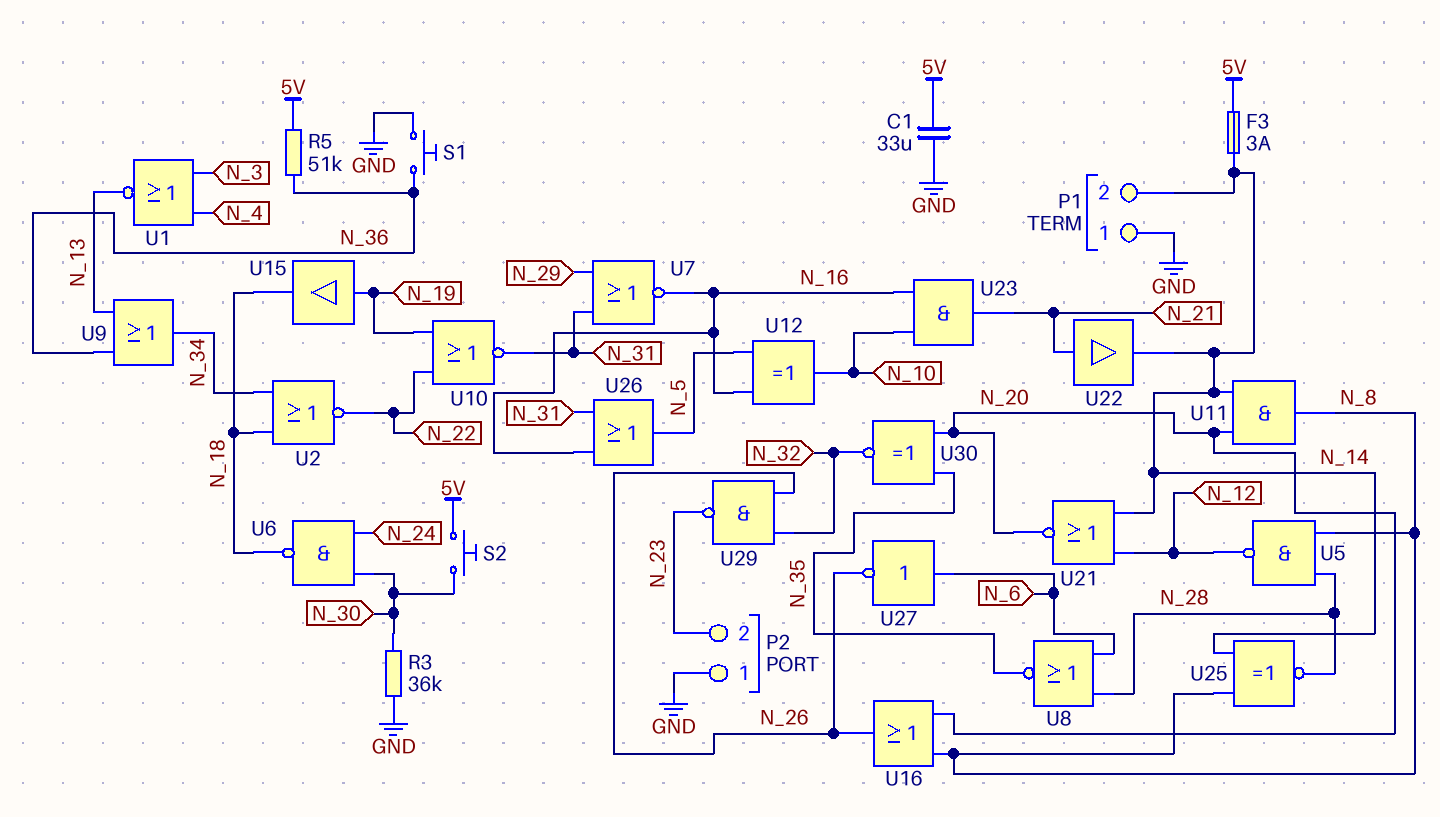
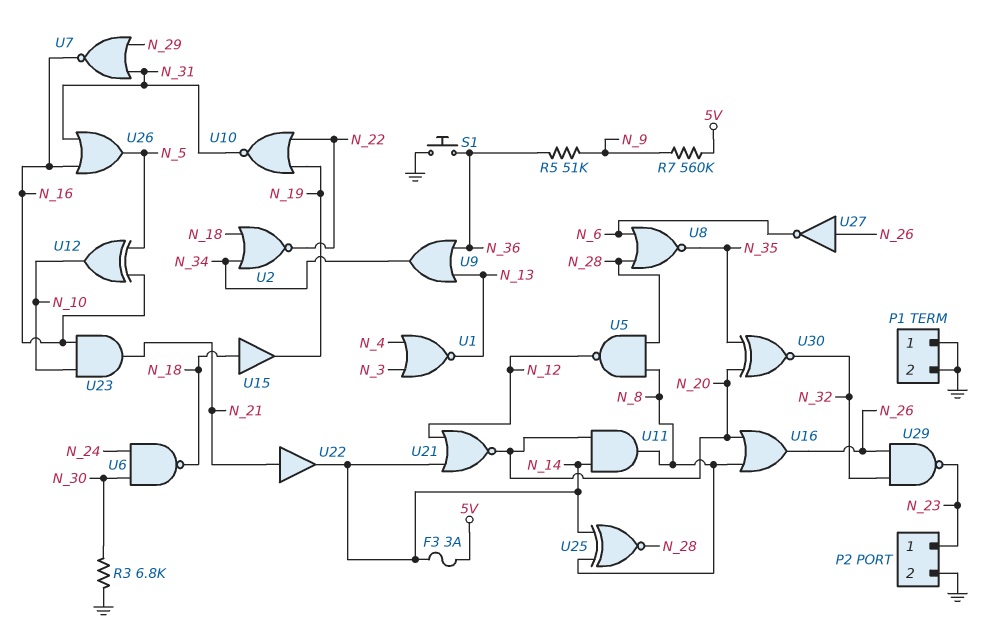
C1: 33uF (5V, GND) -> none
P1 pin 2: N_14 -> GND
P2 pin 1: GND -> N_23
P2 pin 2: N_23 -> GND
R3: 36k (GND, N_30) -> 6.8k (GND, N_30)
R5: 51k (5V, N_36) -> 51k (N_9, N_36)
R7: none -> 560k (5V, N_9)
S2: button (5V, N_30) -> none
U15: buffer (in N_19, out N_18) -> buffer (in N_18, out N_19)
U27: NOT (in N_6, out N_26) -> NOT (in N_26, out N_6)

